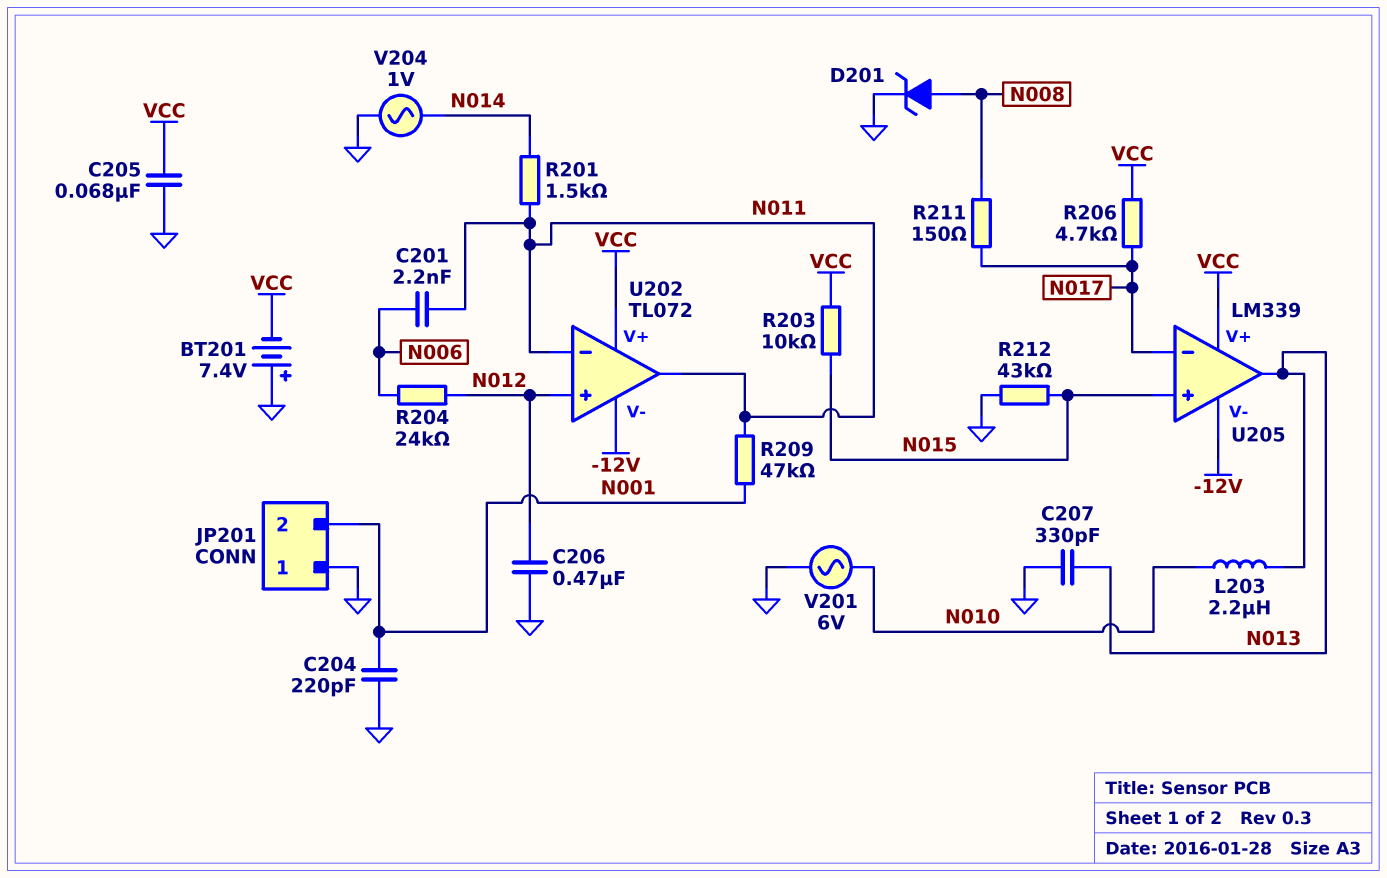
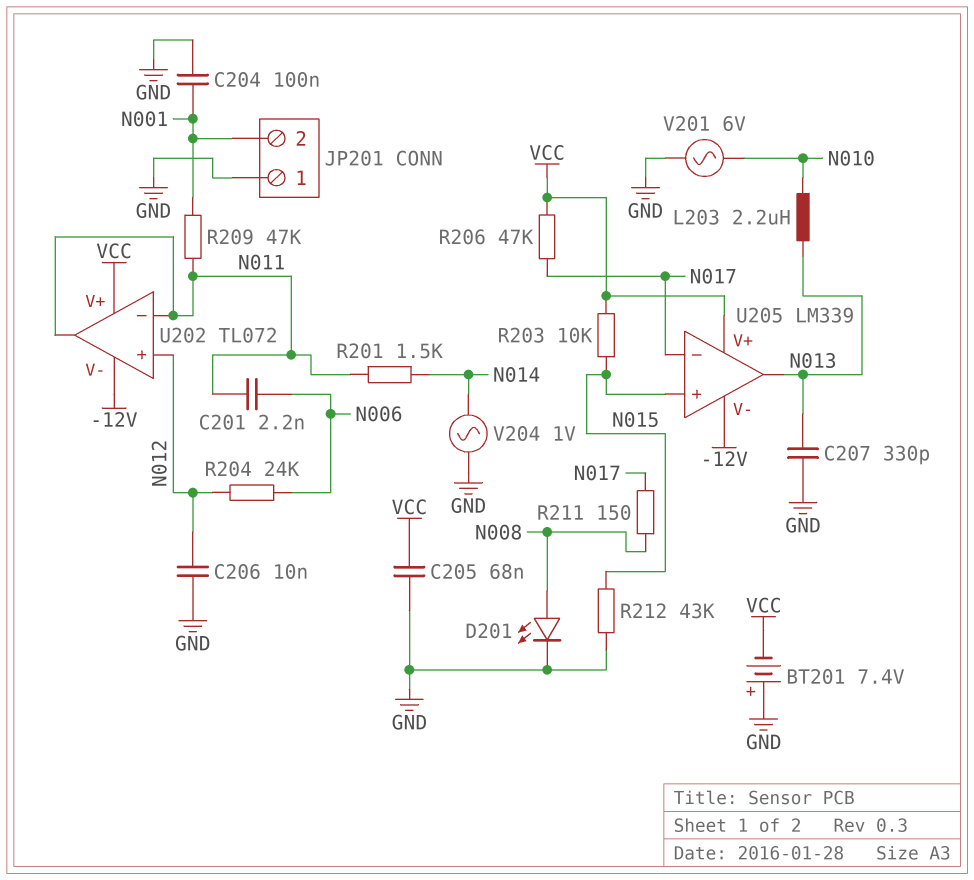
C204: 220pF (GND, N001) -> 100nF (GND, N001)
C206: 470nF (GND, N012) -> 10nF (GND, N012)
D201: zener (A N008, K GND) -> LED (A N008, K GND)
R206: 4.7k (N017, VCC) -> 47k (N017, VCC)

